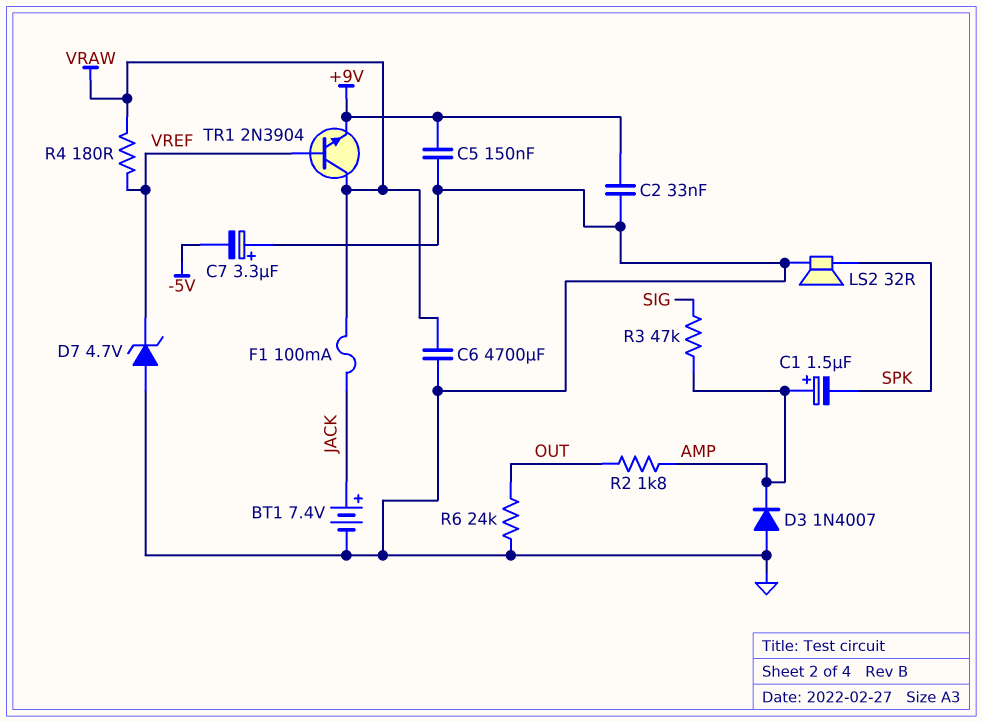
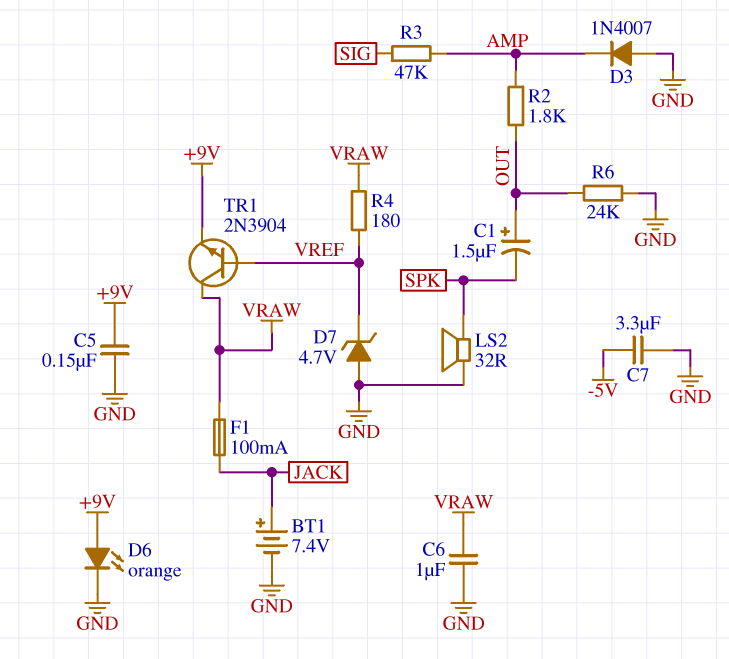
C1: 1.5uF (plus AMP, minus SPK) -> 1.5uF (plus OUT, minus SPK)
C2: 33nF (+9V, GND) -> none
C6: 4700uF (GND, VRAW) -> 1uF (GND, VRAW)
C7: 3.3uF (plus GND, minus -5V) -> 3.3uF (-5V, GND)
D6: none -> LED orange (A +9V, K GND)

